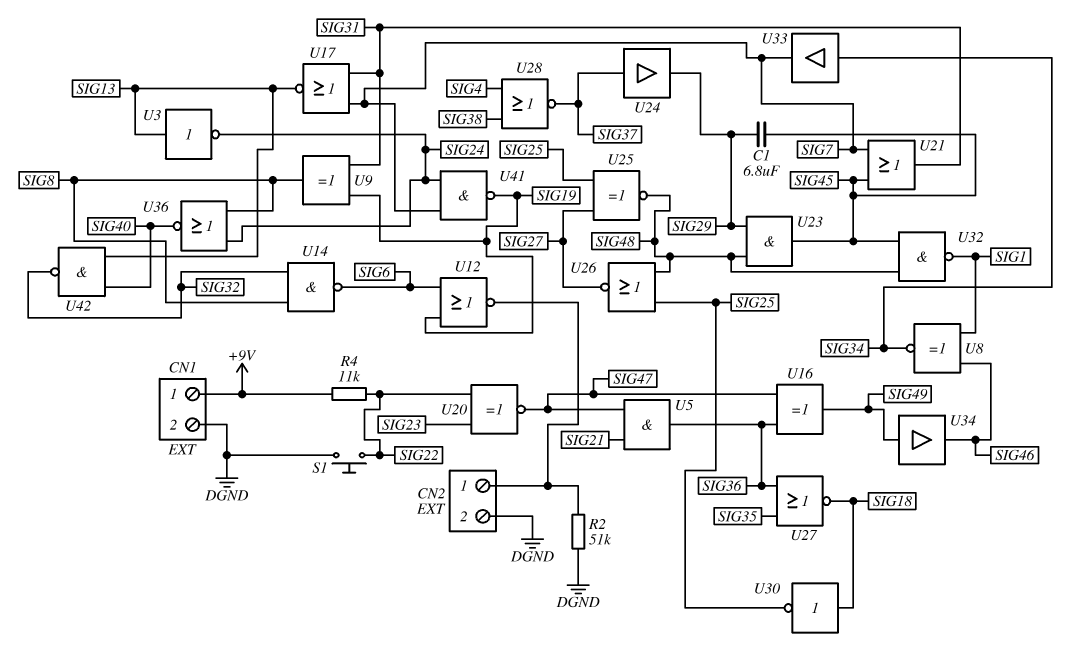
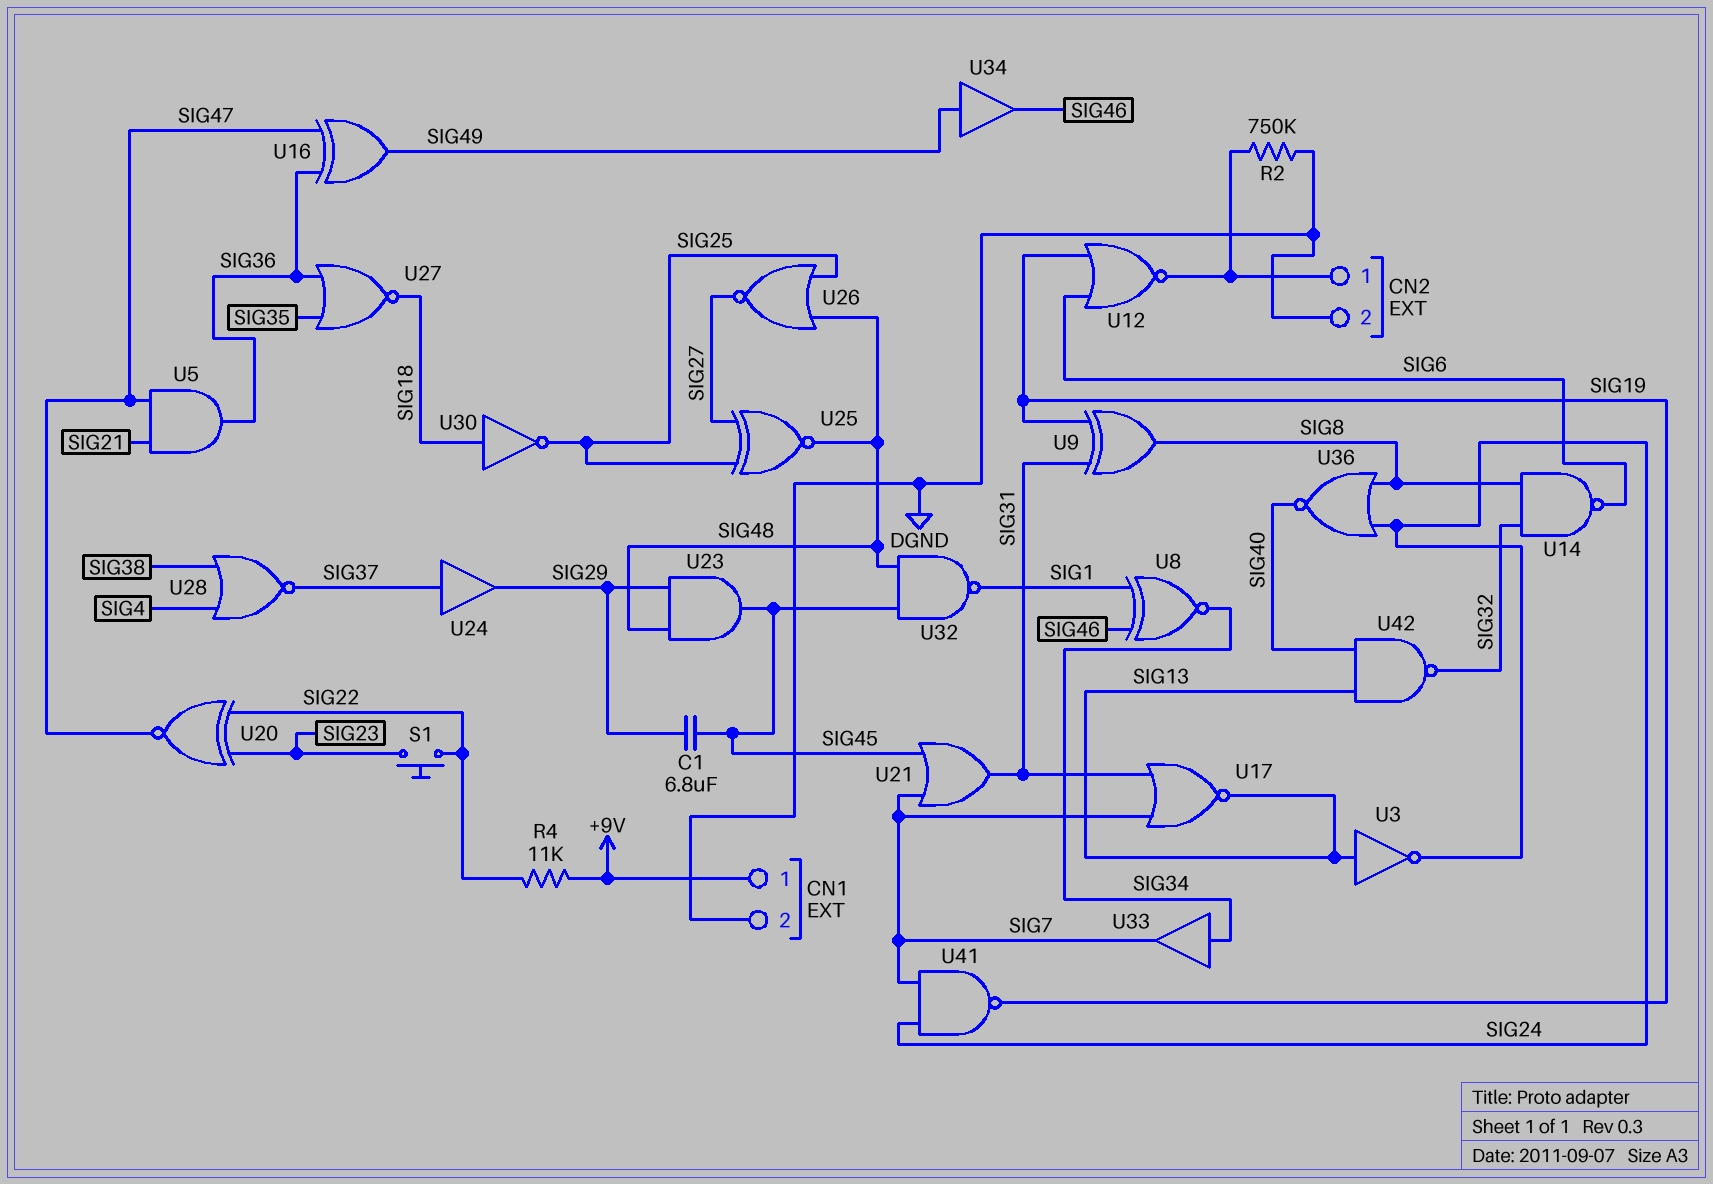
R2: 51k (CN2/1, DGND) -> 750k (CN2/1, DGND)
S1: button (DGND, SIG22) -> button (SIG22, SIG23)

